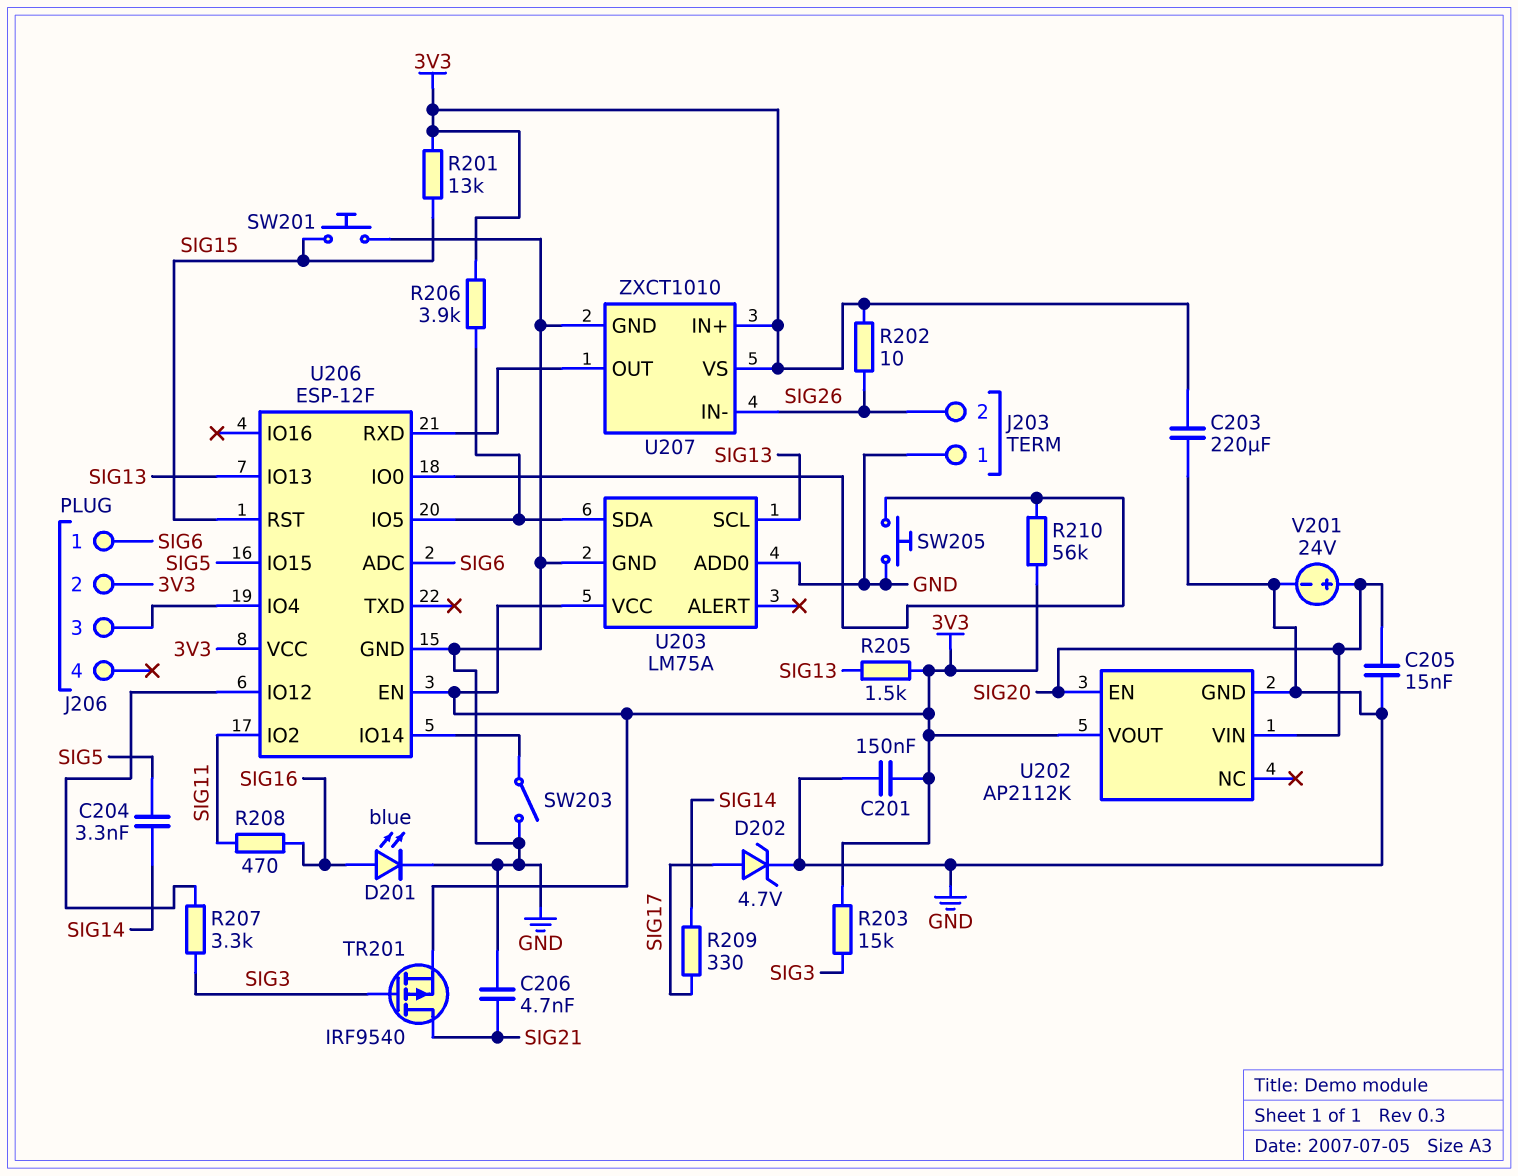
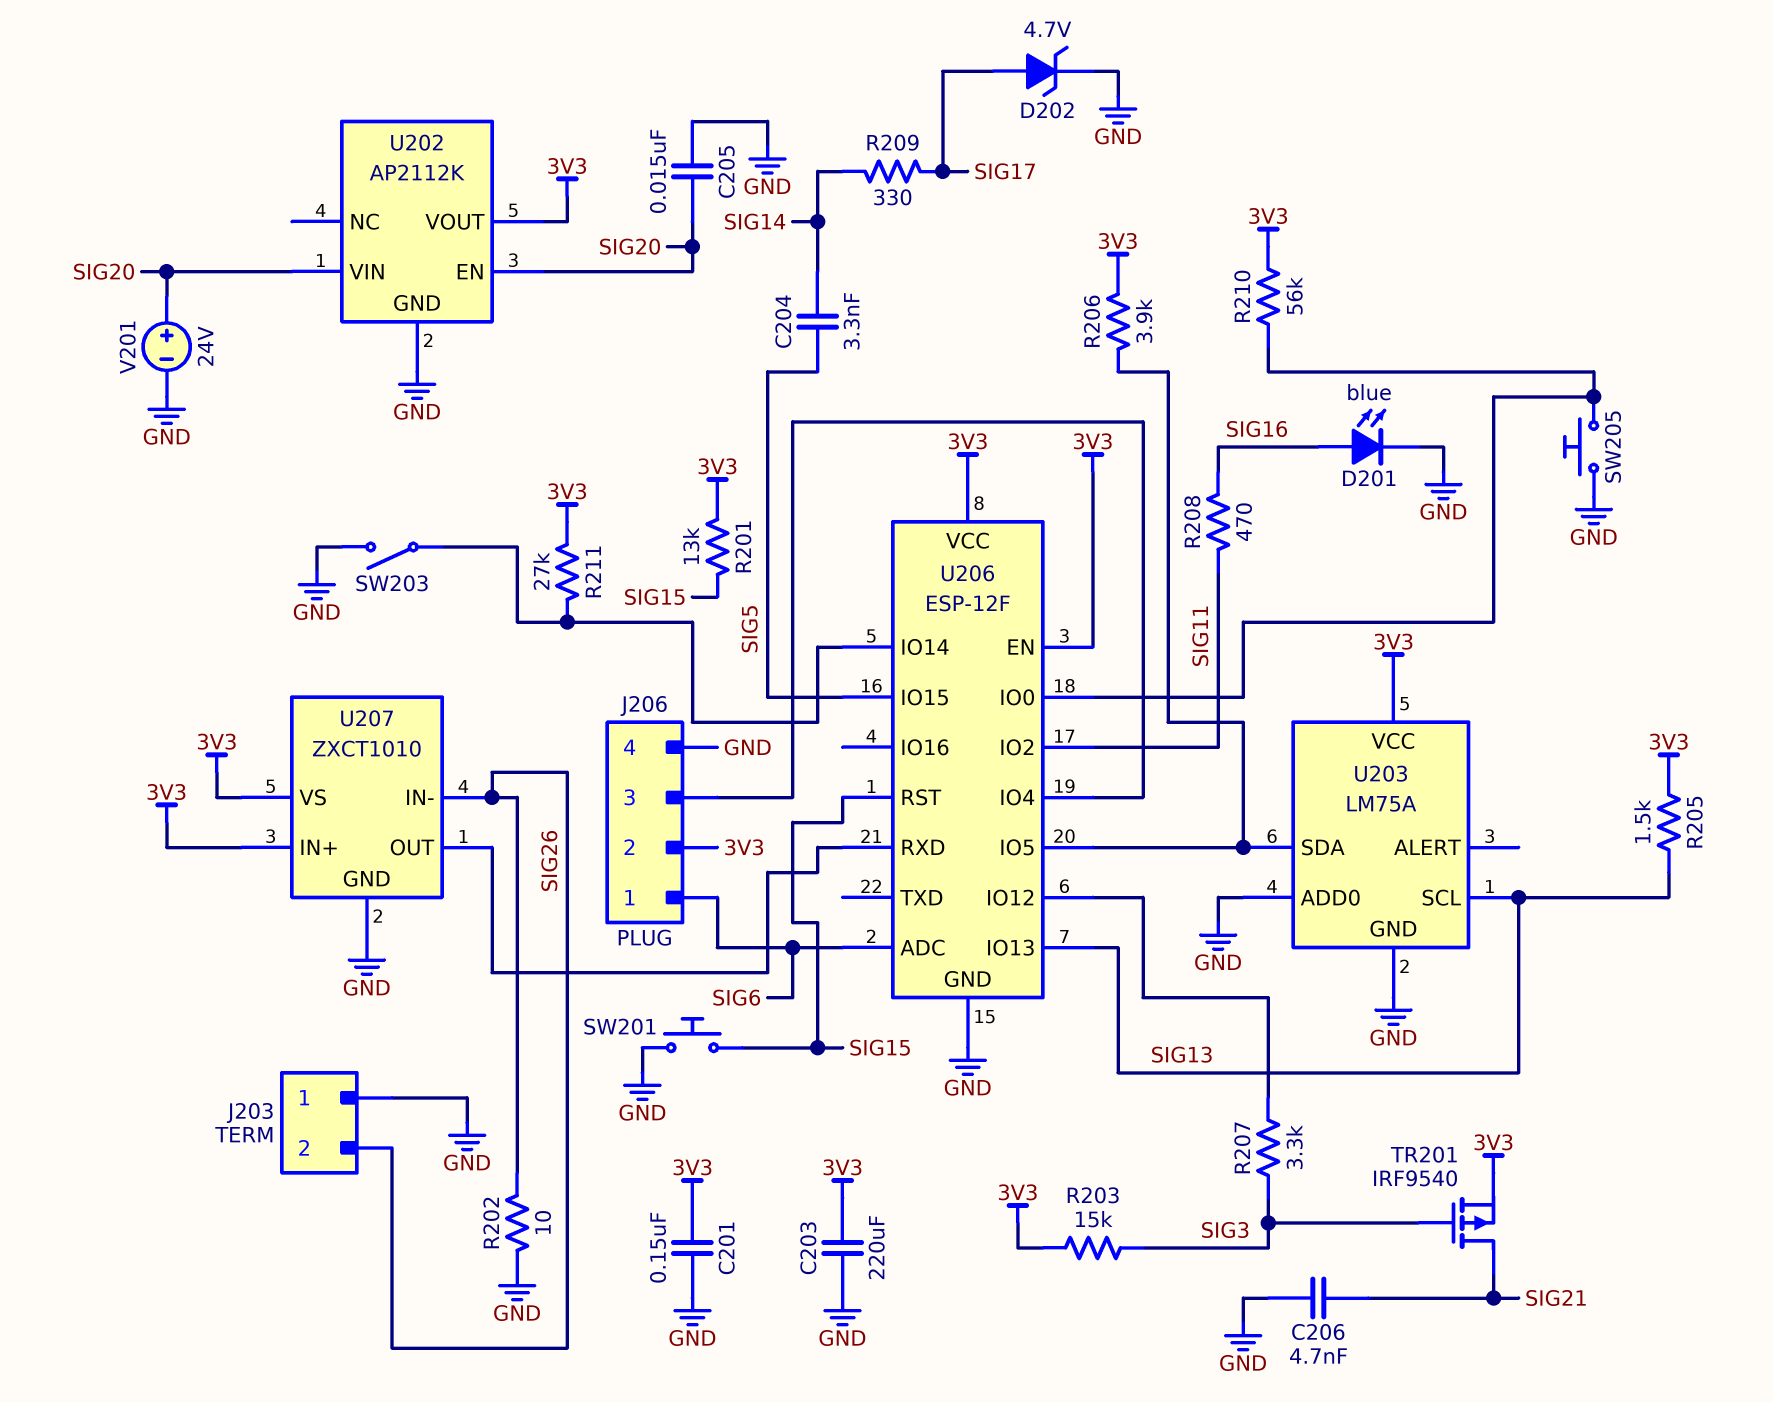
J206 pin 4: none -> GND
R202: 10 (3V3, SIG26) -> 10 (GND, SIG26)
R211: none -> 27k (3V3, U206/IO14)

